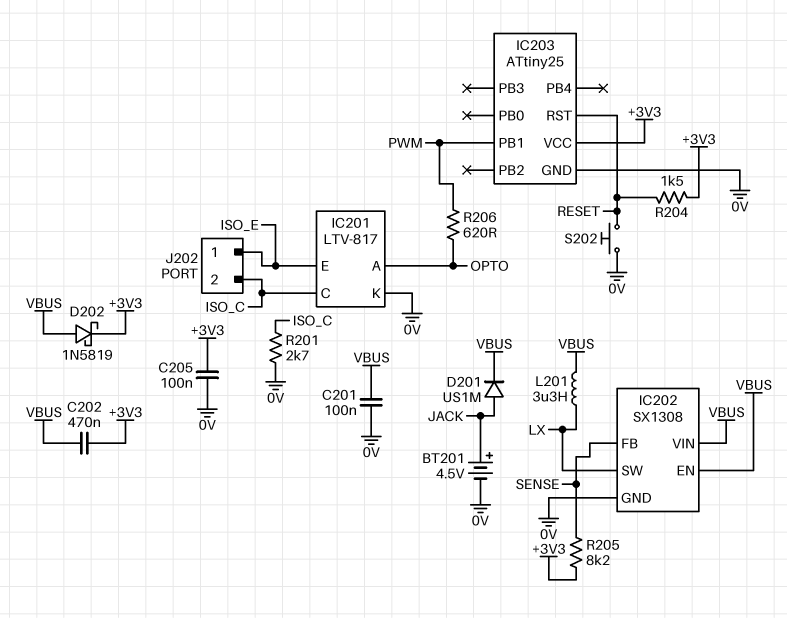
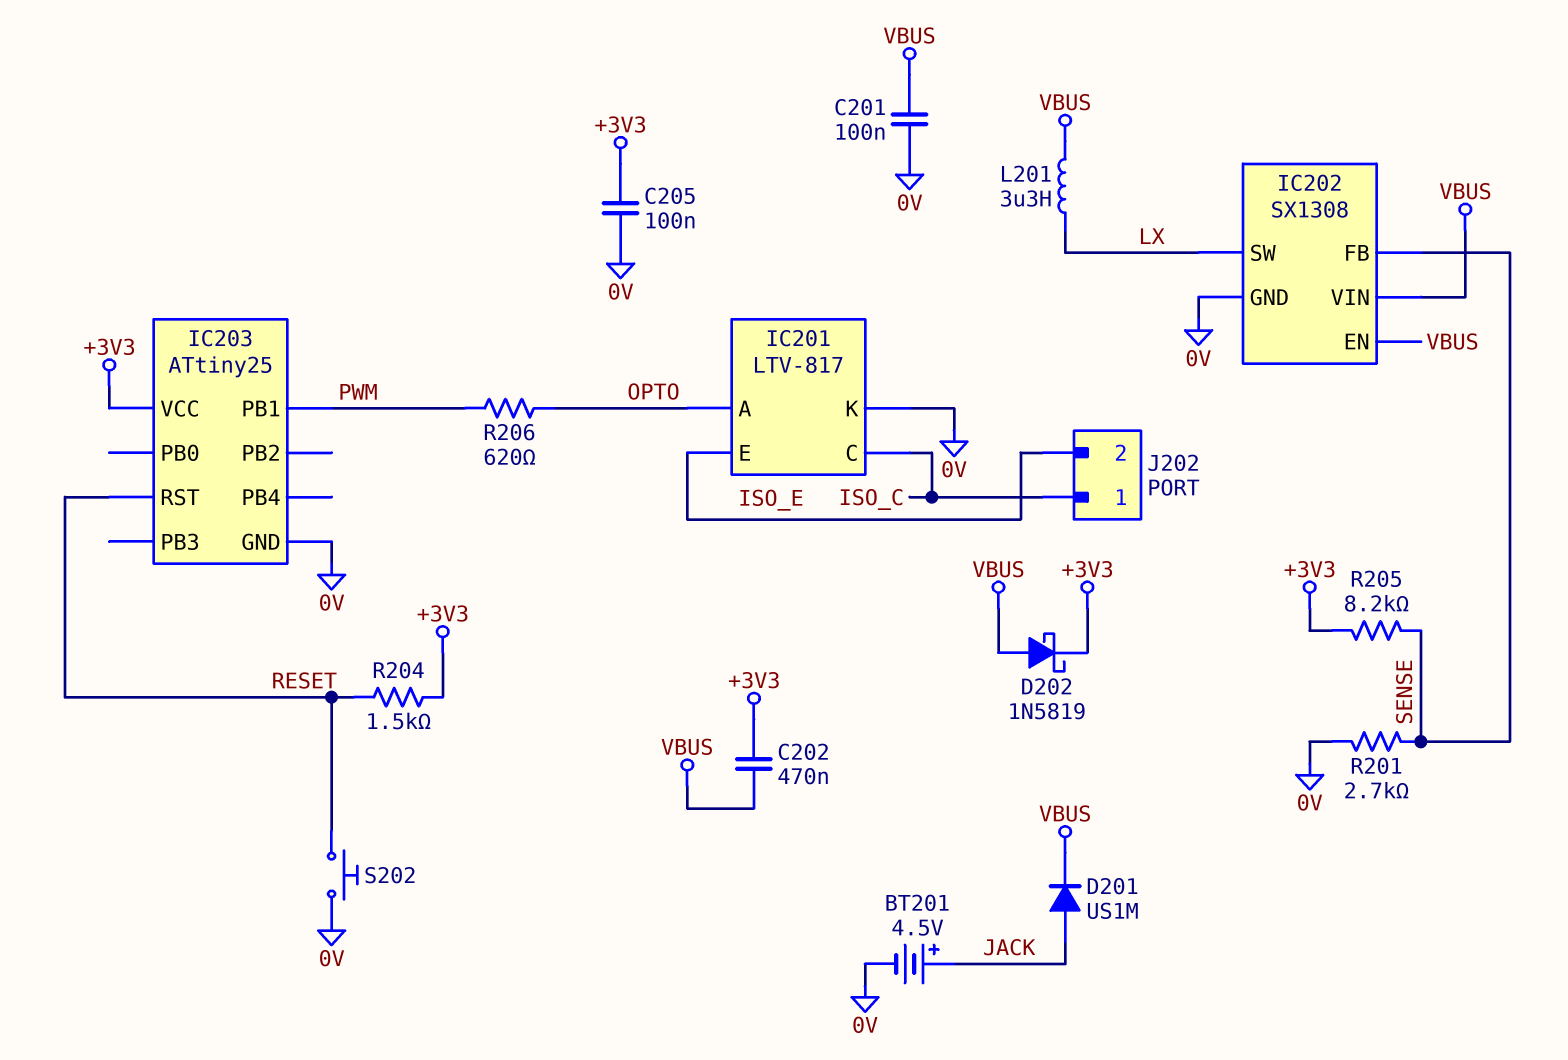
J202 pin 1: ISO_E -> ISO_C
J202 pin 2: ISO_C -> ISO_E
R201: 2.7k (0V, ISO_C) -> 2.7k (0V, SENSE)

